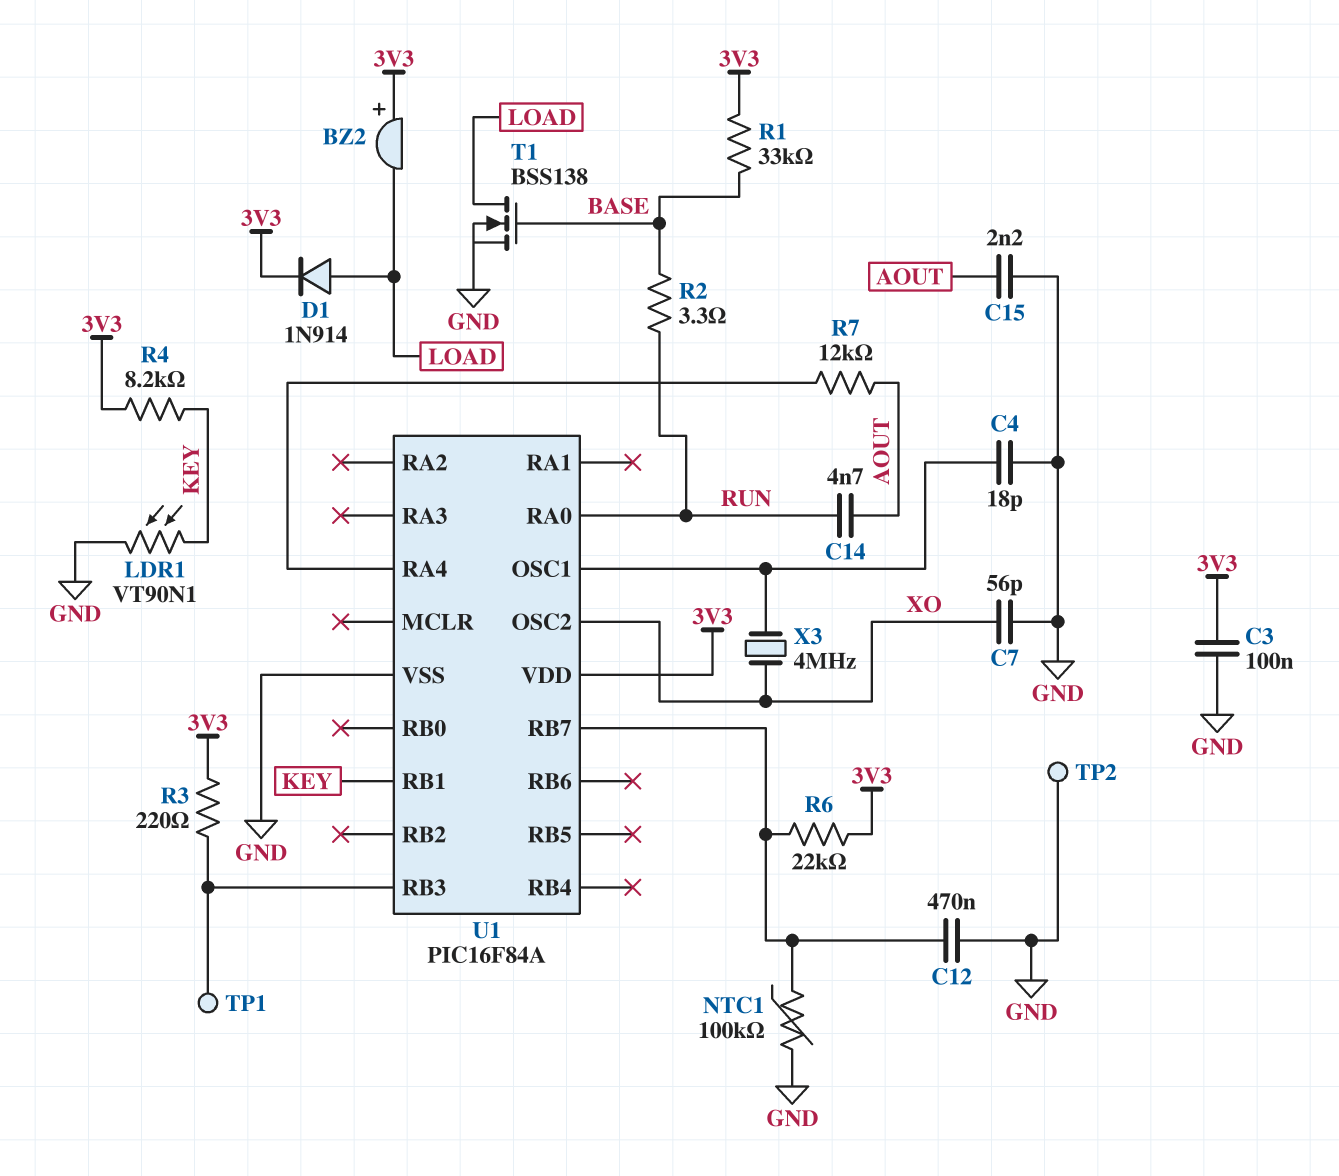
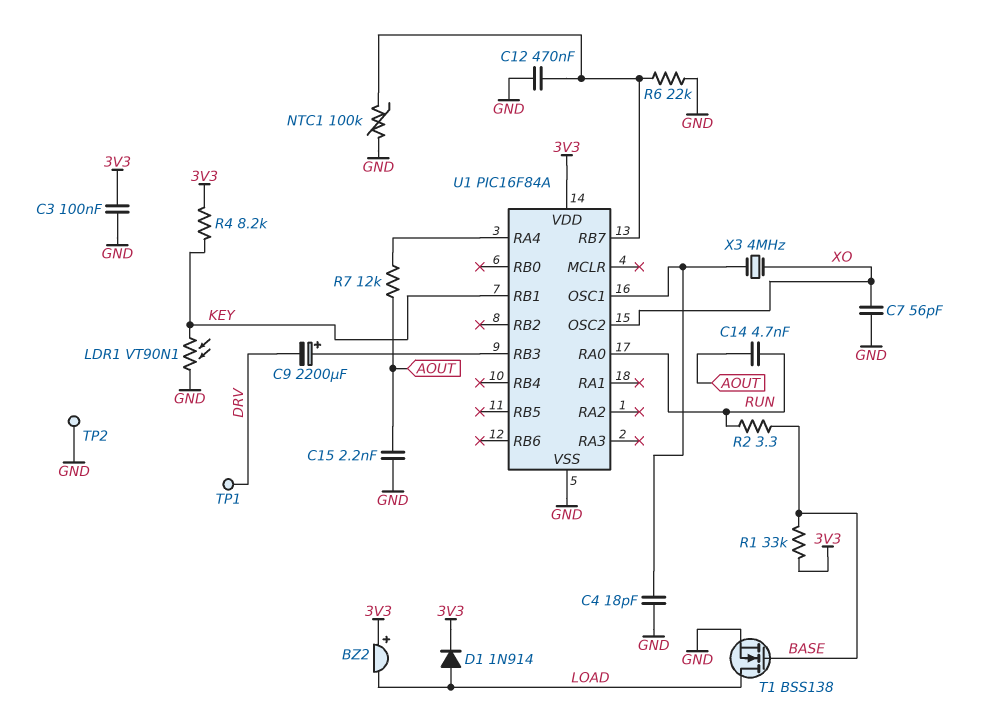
C9: none -> 2200uF (plus U1/RB3, minus DRV)
R3: 220 (3V3, U1/RB3) -> none
R6: 22k (3V3, U1/RB7) -> 22k (GND, U1/RB7)
TP1: test point (U1/RB3) -> test point (DRV)

